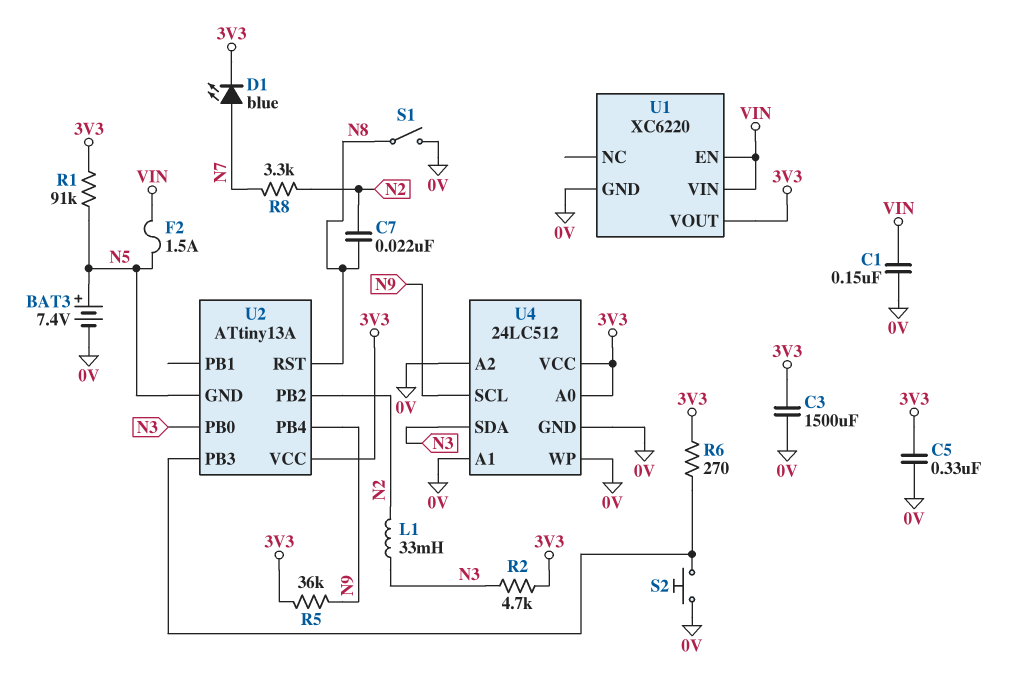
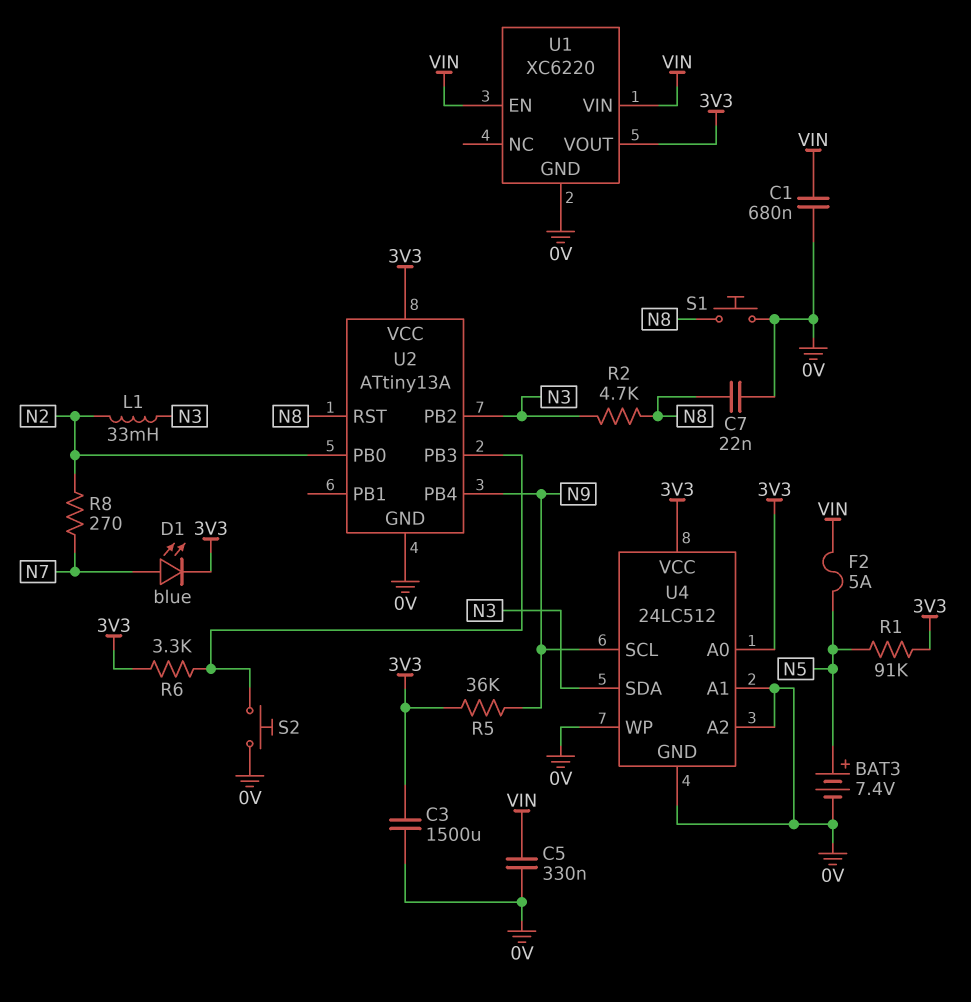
C1: 150nF (0V, VIN) -> 680nF (0V, VIN)
C5: 330nF (0V, 3V3) -> 330nF (0V, VIN)
C7: 22nF (N2, N8) -> 22nF (0V, N8)
F2: 1.5A (N5, VIN) -> 5A (N5, VIN)
R2: 4.7k (3V3, N3) -> 4.7k (N3, N8)
R6: 270 (3V3, U2/PB3) -> 3.3k (3V3, U2/PB3)
R8: 3.3k (N2, N7) -> 270 (N2, N7)
S1: switch (0V, N8) -> button (0V, N8)
U2 pin GND: N5 -> 0V
U2 pin PB0: N3 -> N2
U2 pin PB2: N2 -> N3

